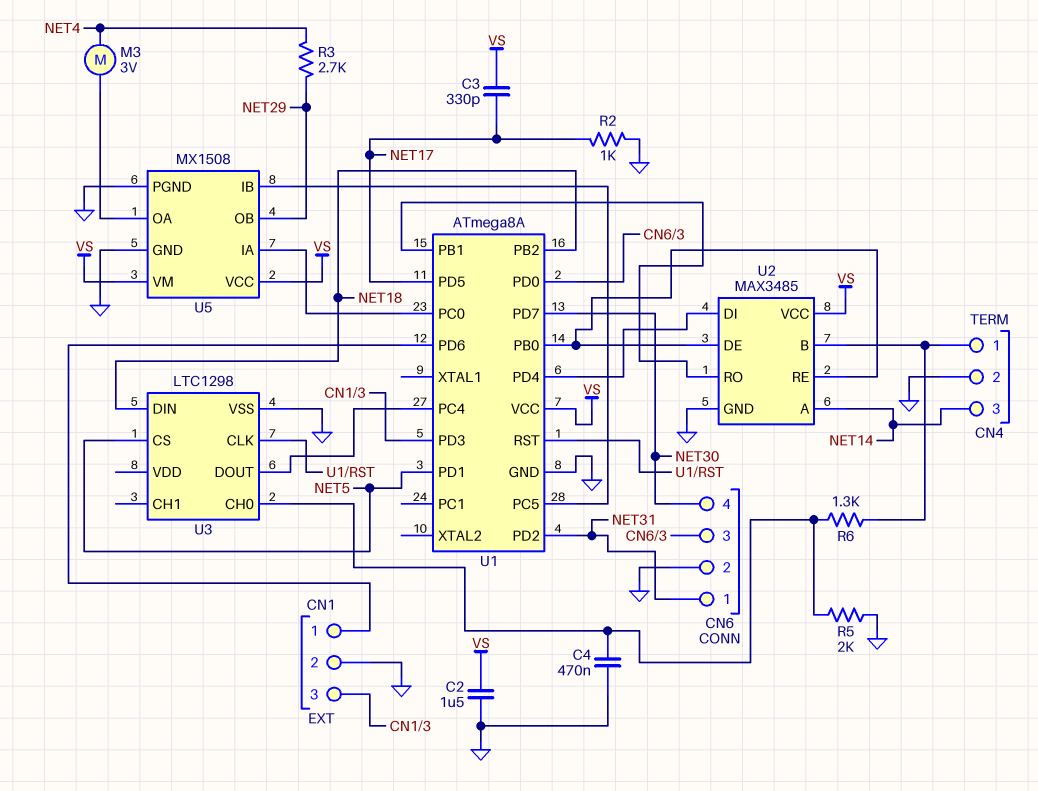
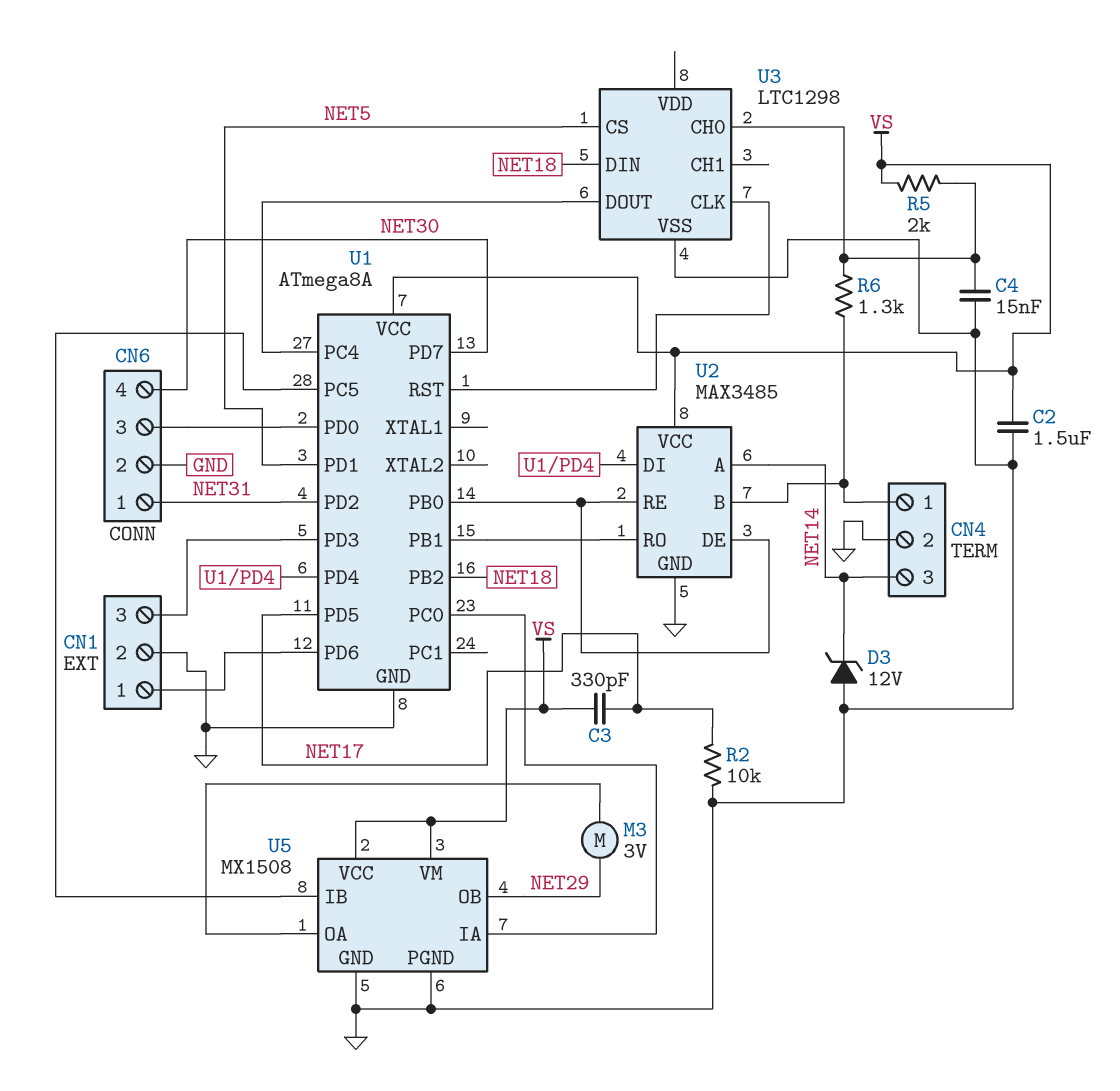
C4: 470nF (GND, U3/CH0) -> 15nF (GND, U3/CH0)
D3: none -> zener 12V (A GND, K NET14)
M3: motor 3V (NET4, U5/OA) -> motor 3V (NET29, U5/OA)
R2: 1k (GND, NET17) -> 10k (GND, NET17)
R3: 2.7k (NET4, NET29) -> none
R5: 2k (GND, U3/CH0) -> 2k (U3/CH0, VS)

